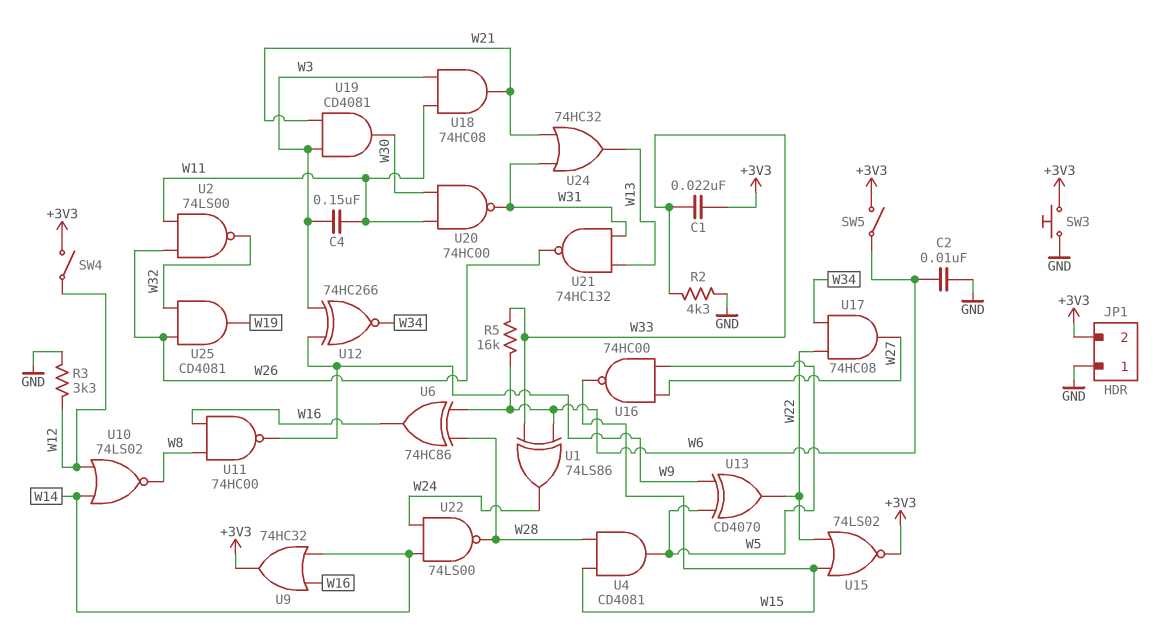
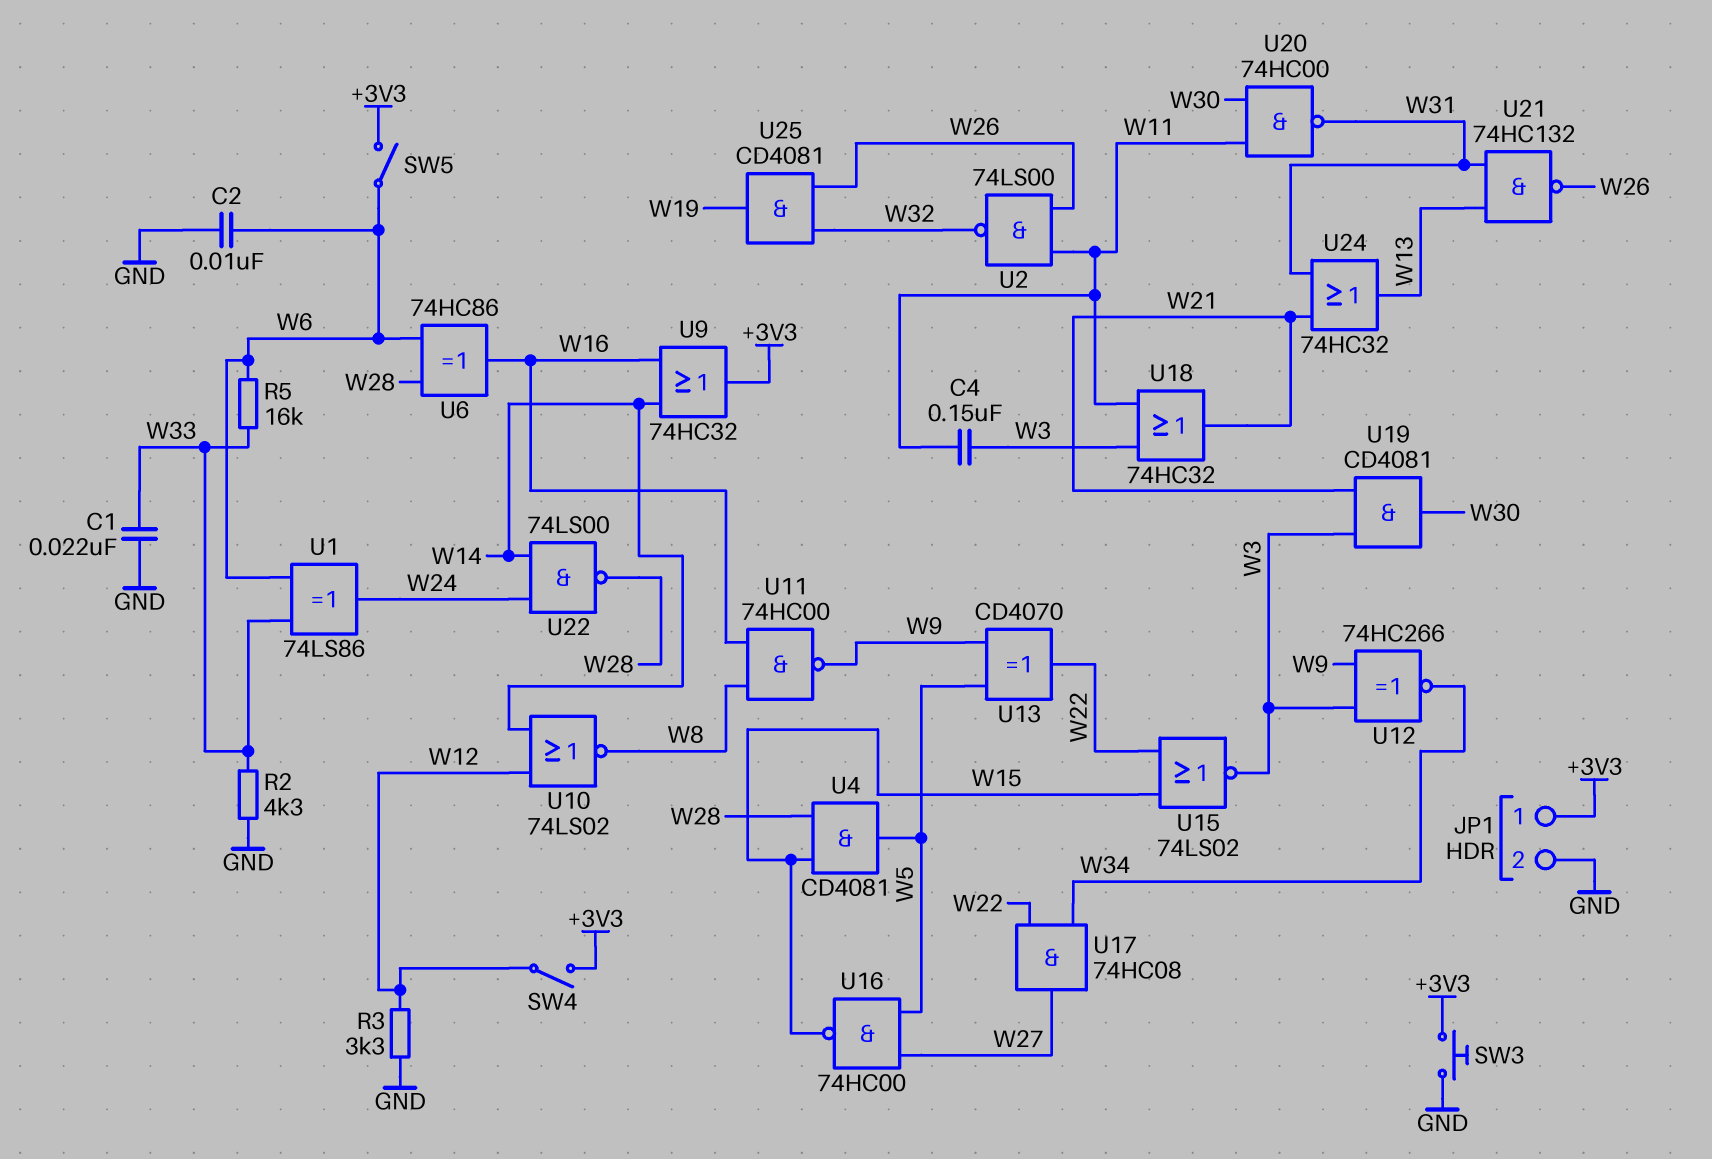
C1: 22nF (+3V3, W33) -> 22nF (GND, W33)
JP1 pin 1: GND -> +3V3
JP1 pin 2: +3V3 -> GND
U15: NOR 74LS02 (in W15, in W22, out +3V3) -> NOR 74LS02 (in W15, in W22, out W3)
U18: AND 74HC08 (in W3, in W11, out W21) -> OR 74HC32 (in W3, in W11, out W21)

